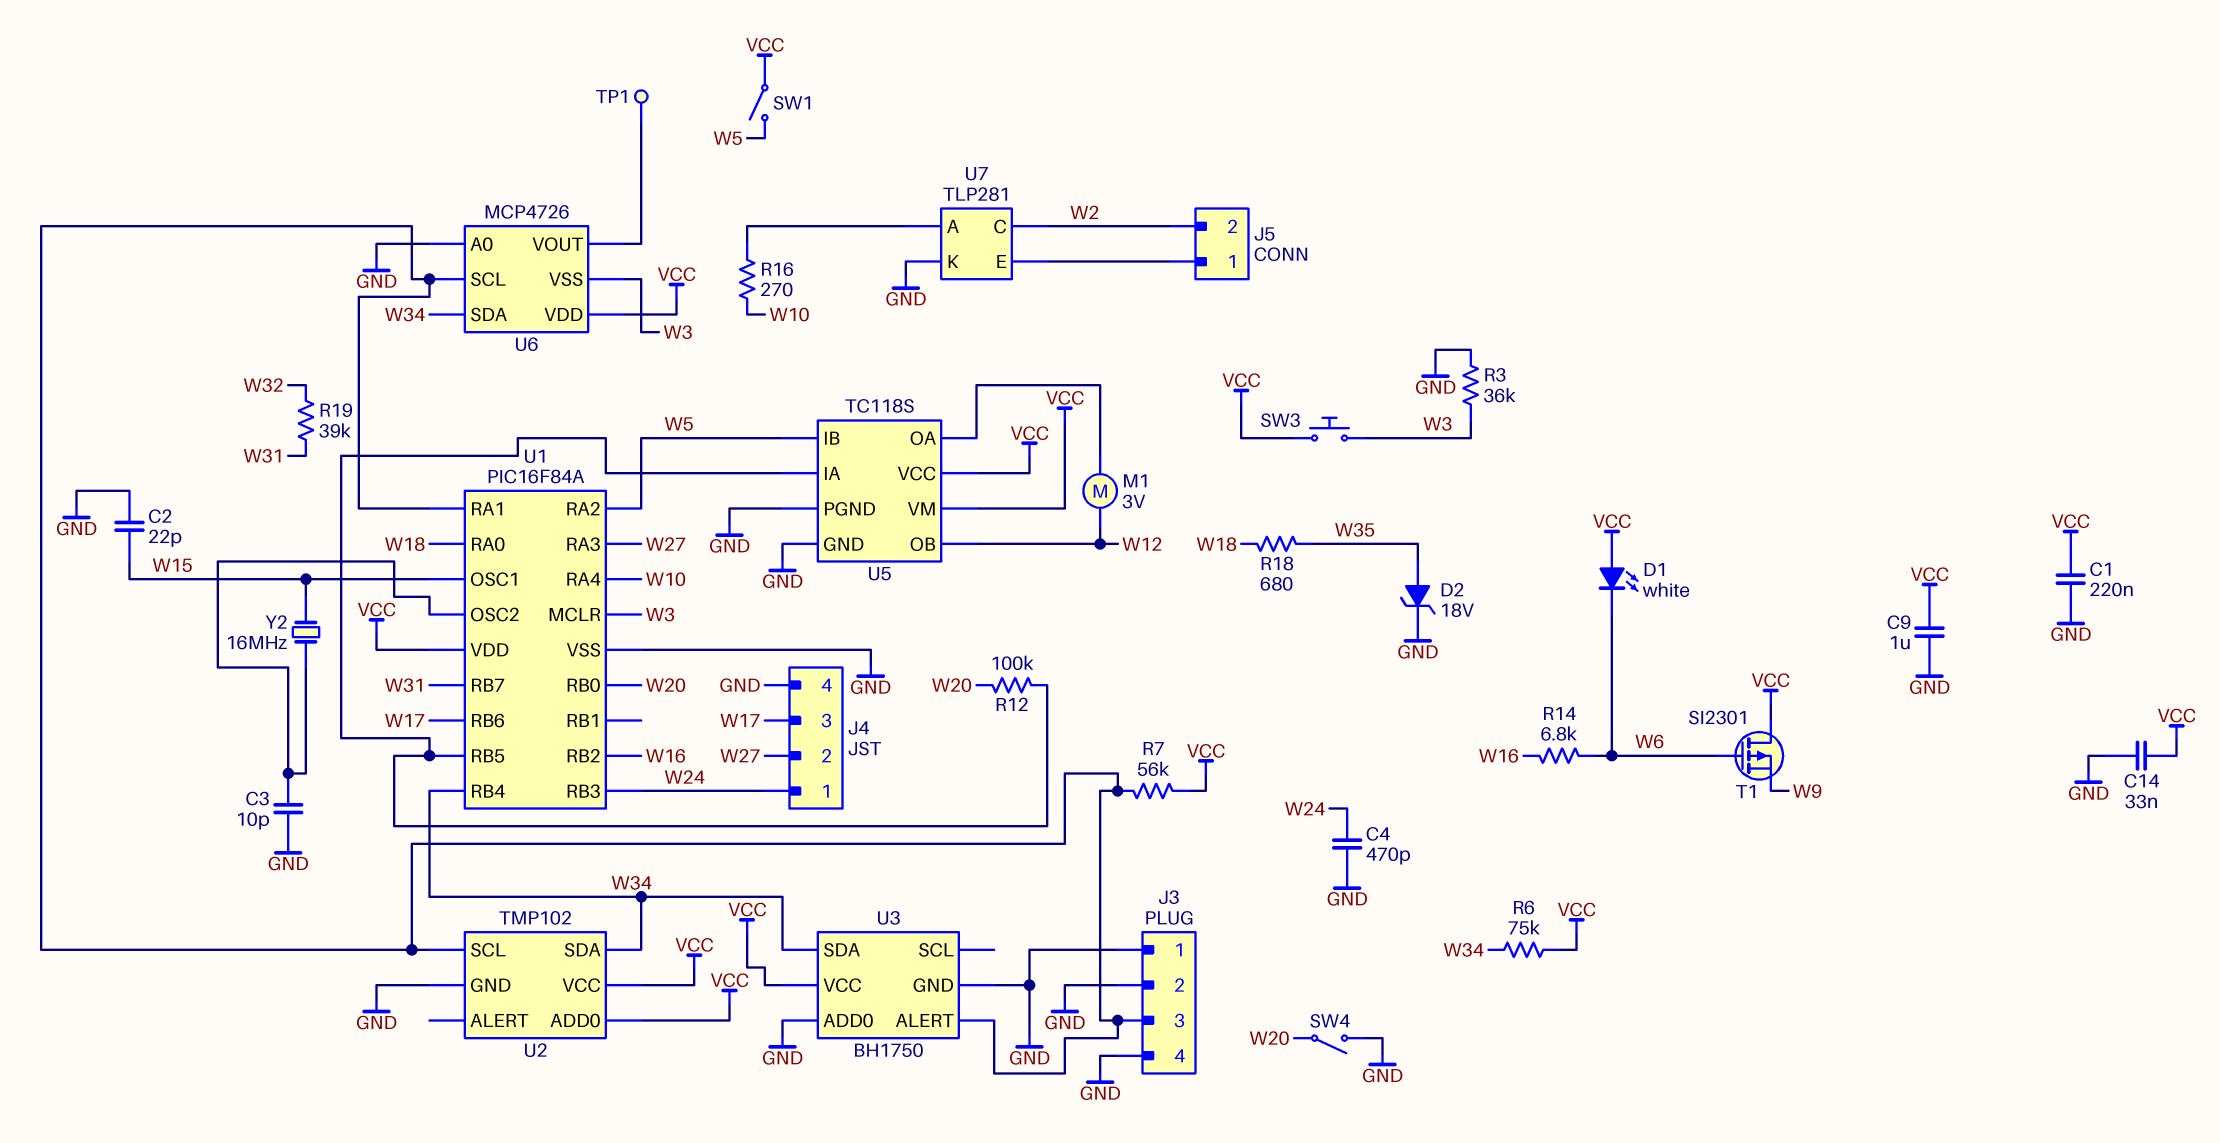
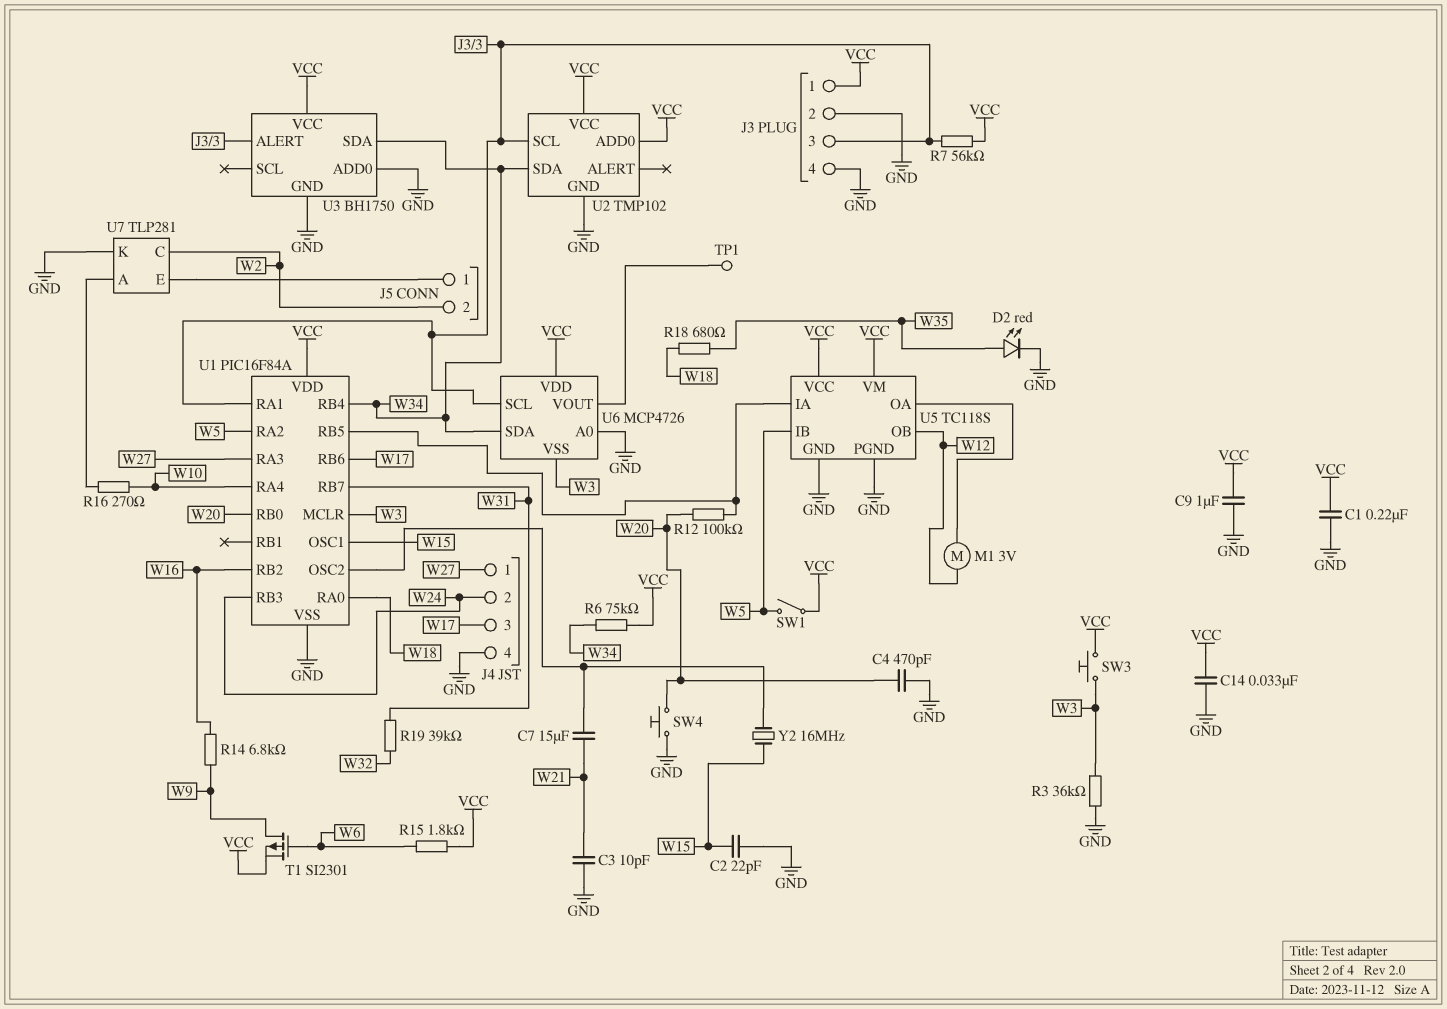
C3: 10pF (GND, U1/OSC2) -> 10pF (GND, W21)
C4: 470pF (GND, W24) -> 470pF (GND, W20)
C7: none -> 15uF (U1/OSC2, W21)
D1: LED white (A VCC, K W6) -> none
D2: zener 18V (A W35, K GND) -> LED red (A W35, K GND)
J3 pin 1: GND -> VCC
J4 pin 1: W24 -> W27
J4 pin 2: W27 -> W24
R14: 6.8k (W6, W16) -> 6.8k (W9, W16)
R15: none -> 1.8k (VCC, W6)
SW4: switch (GND, W20) -> button (GND, W20)
T1: PMOS SI2301 (G W6, D VCC, S W9) -> PMOS SI2301 (G W6, D W9, S VCC)

